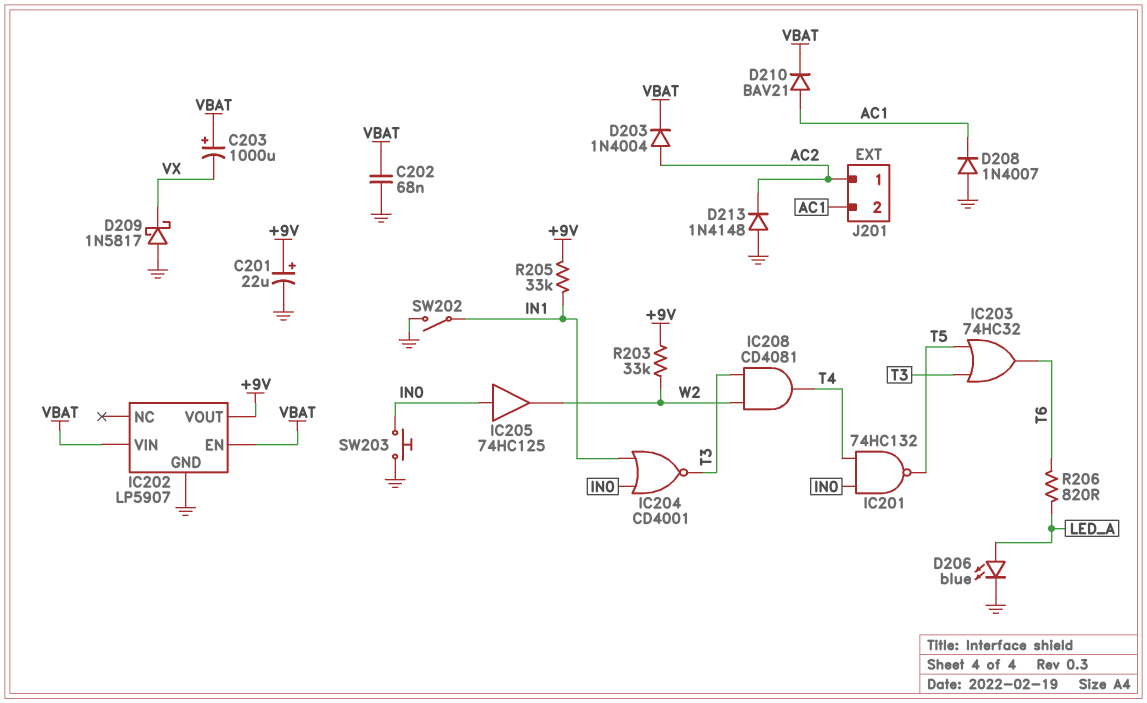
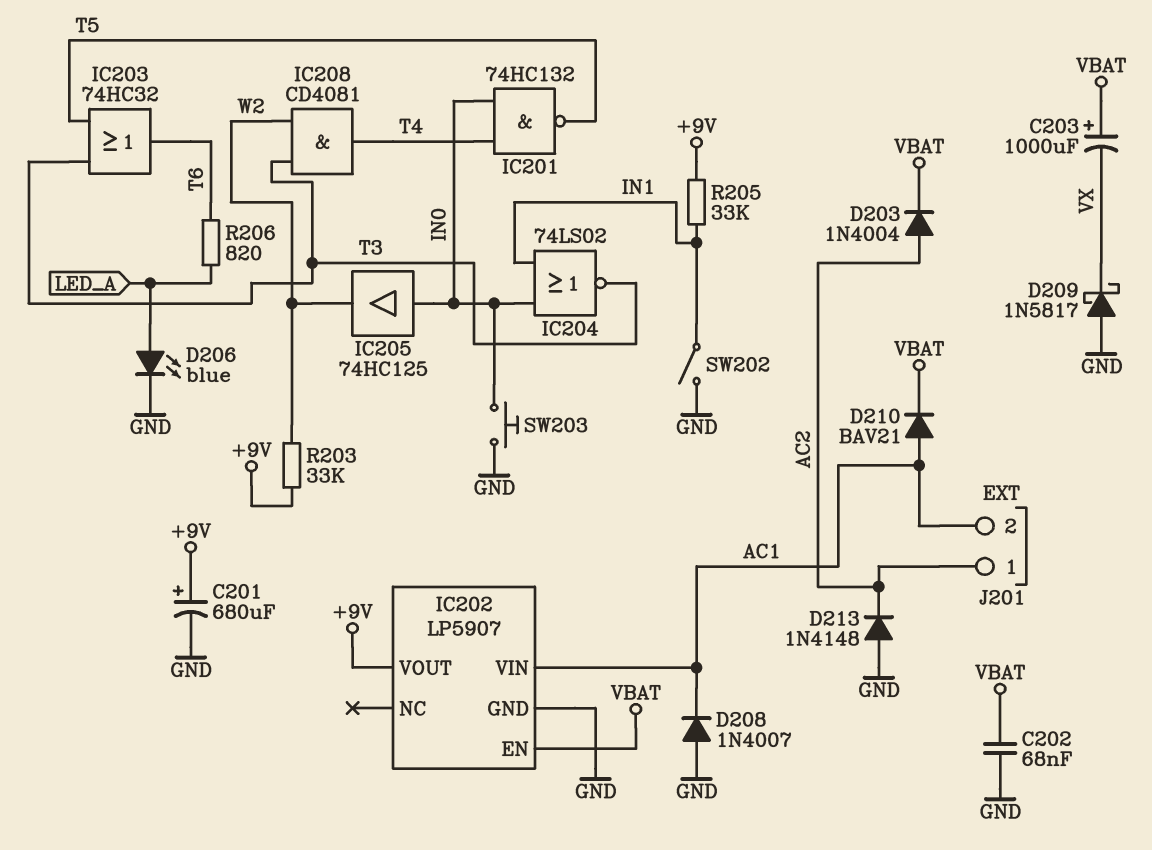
C201: 22uF (plus +9V, minus GND) -> 680uF (plus +9V, minus GND)
IC202 pin VIN: VBAT -> AC1
IC204: NOR CD4001 (in IN0, in IN1, out T3) -> NOR 74LS02 (in IN0, in IN1, out T3)

